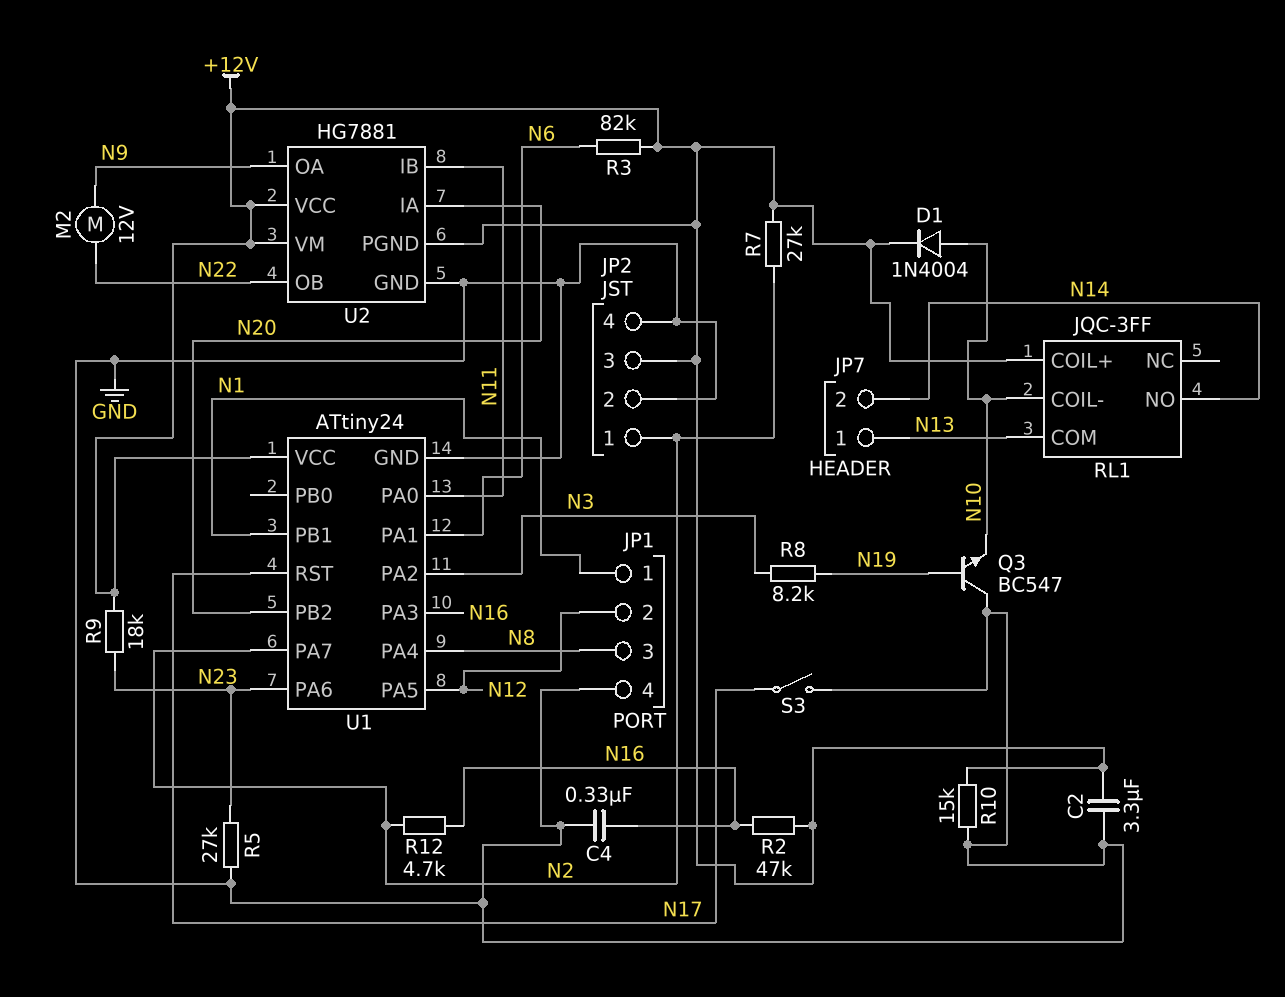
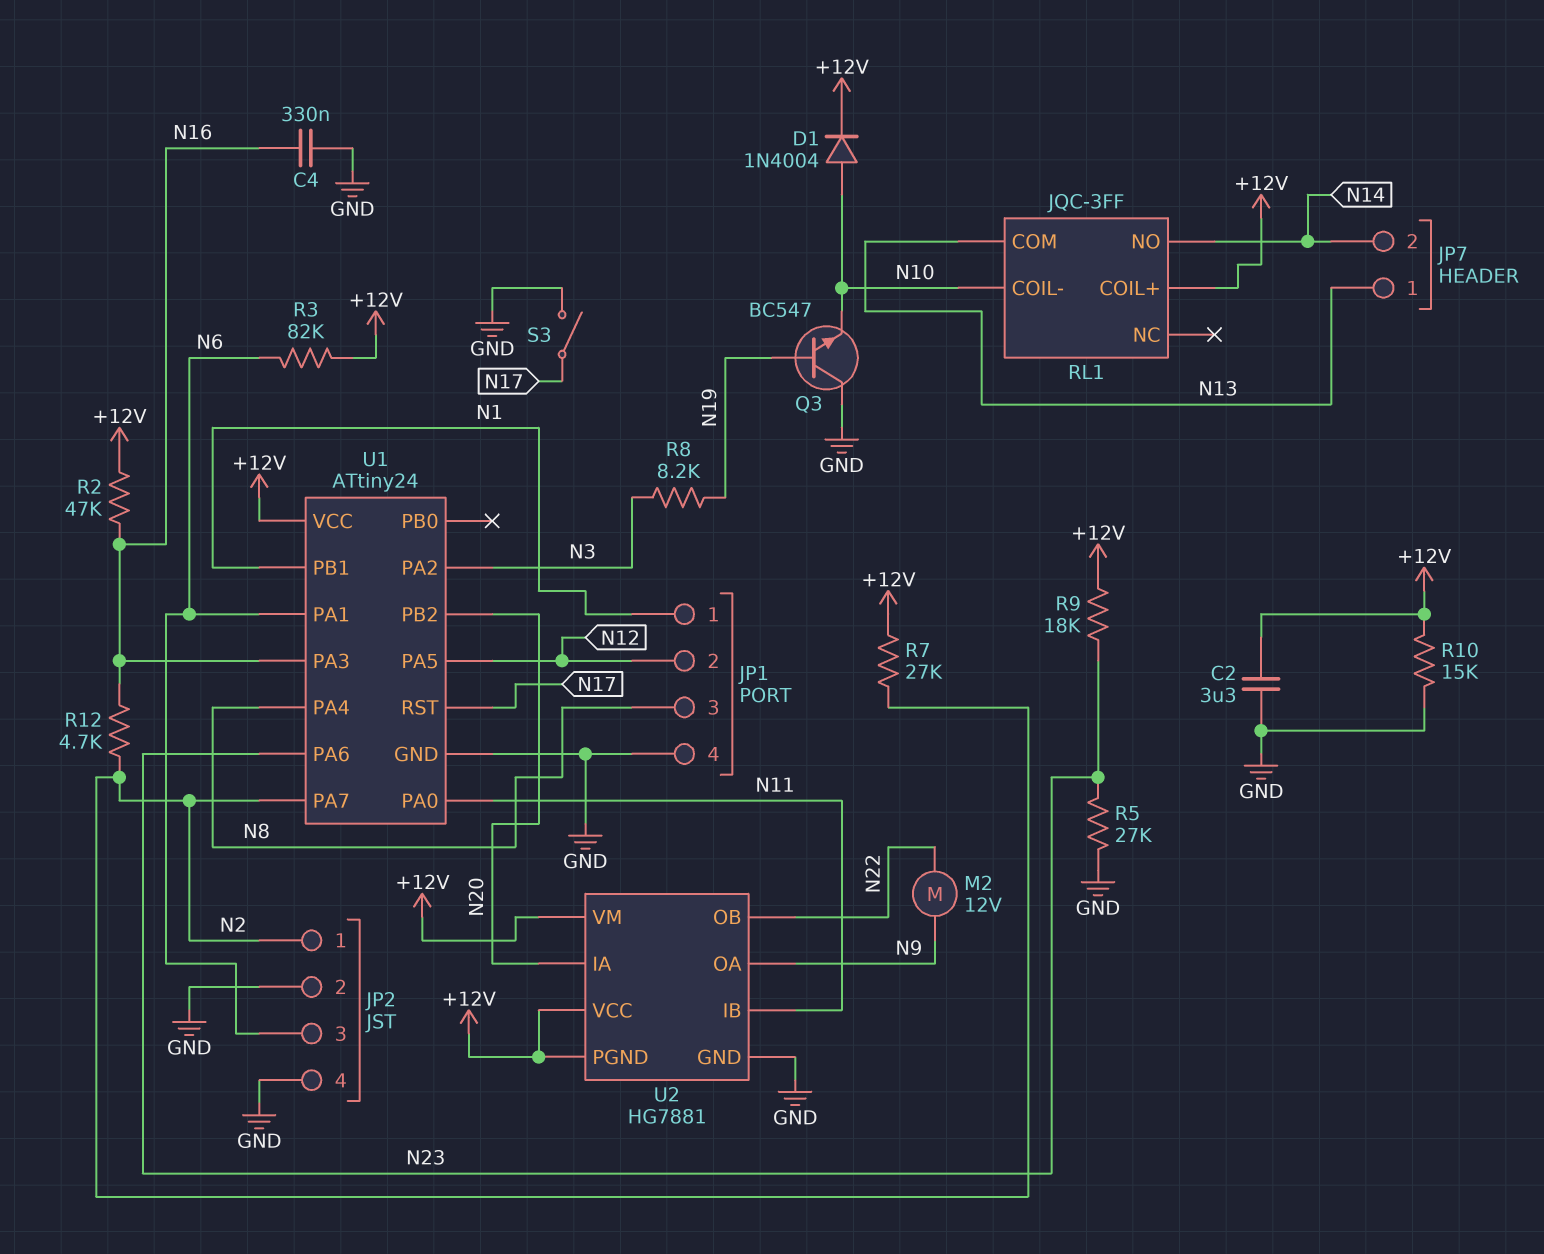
JP2 pin 3: +12V -> N6

